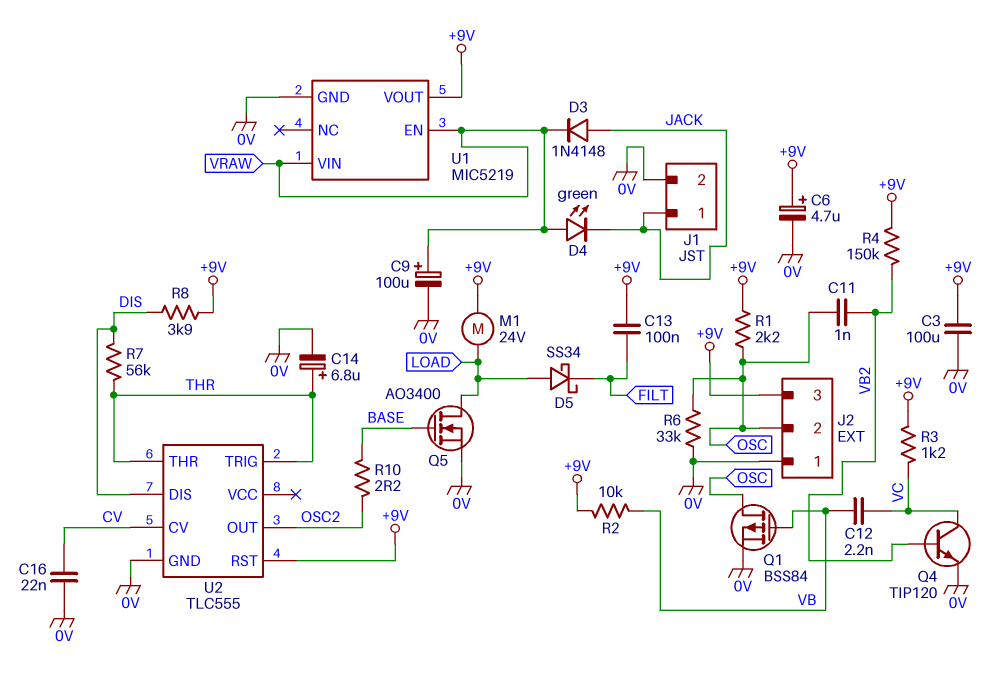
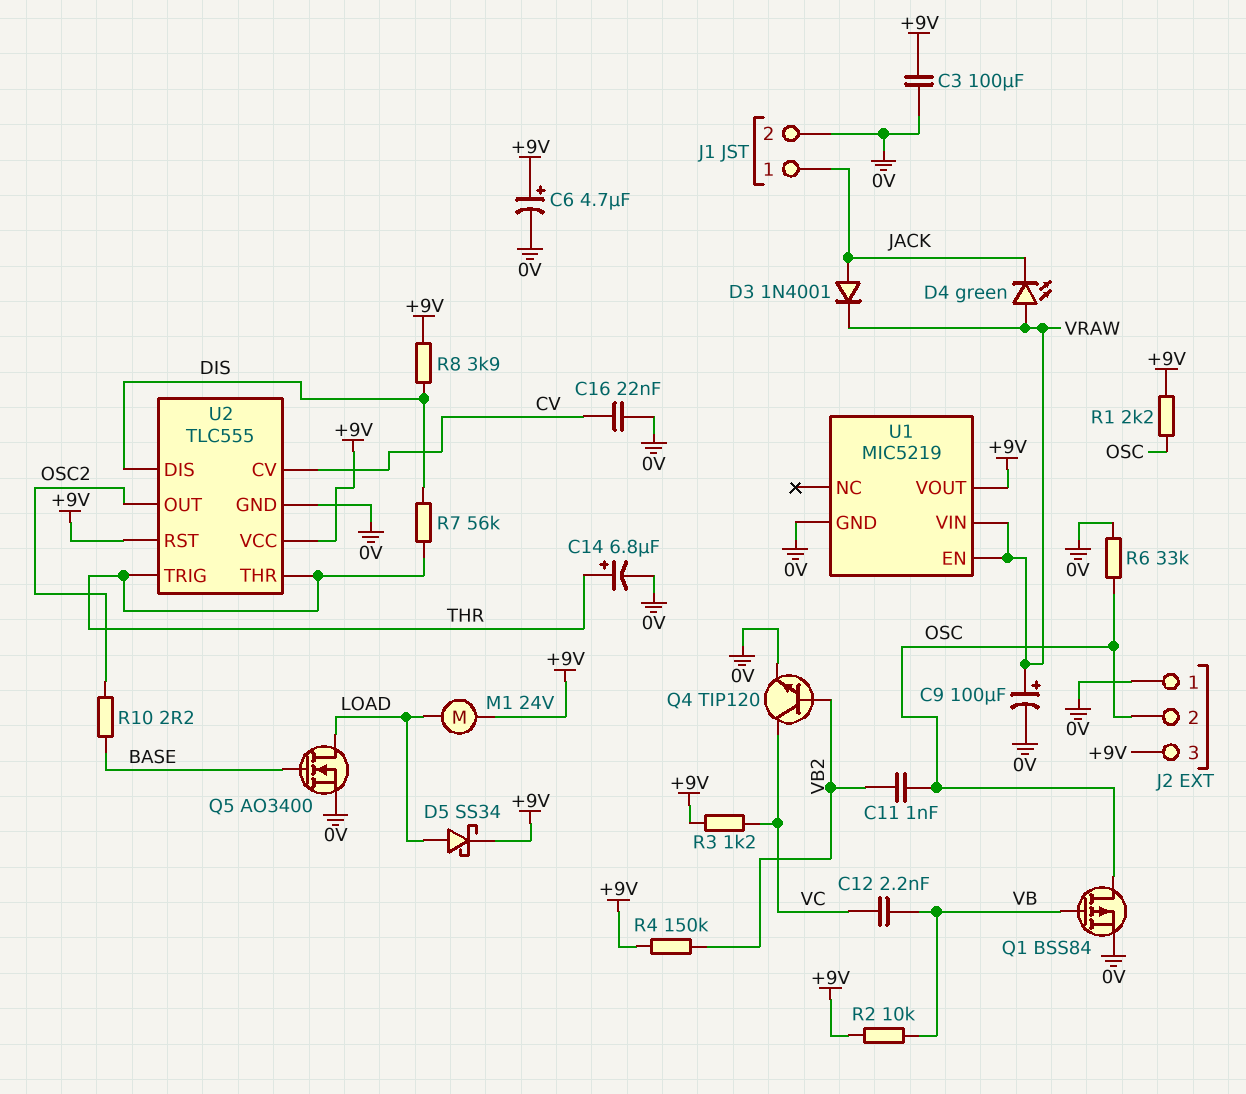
C13: 100nF (+9V, FILT) -> none
D3: diode 1N4148 (A JACK, K VRAW) -> diode 1N4001 (A JACK, K VRAW)
D5: schottky SS34 (A LOAD, K FILT) -> schottky SS34 (A LOAD, K +9V)
U2 pin VCC: none -> +9V

